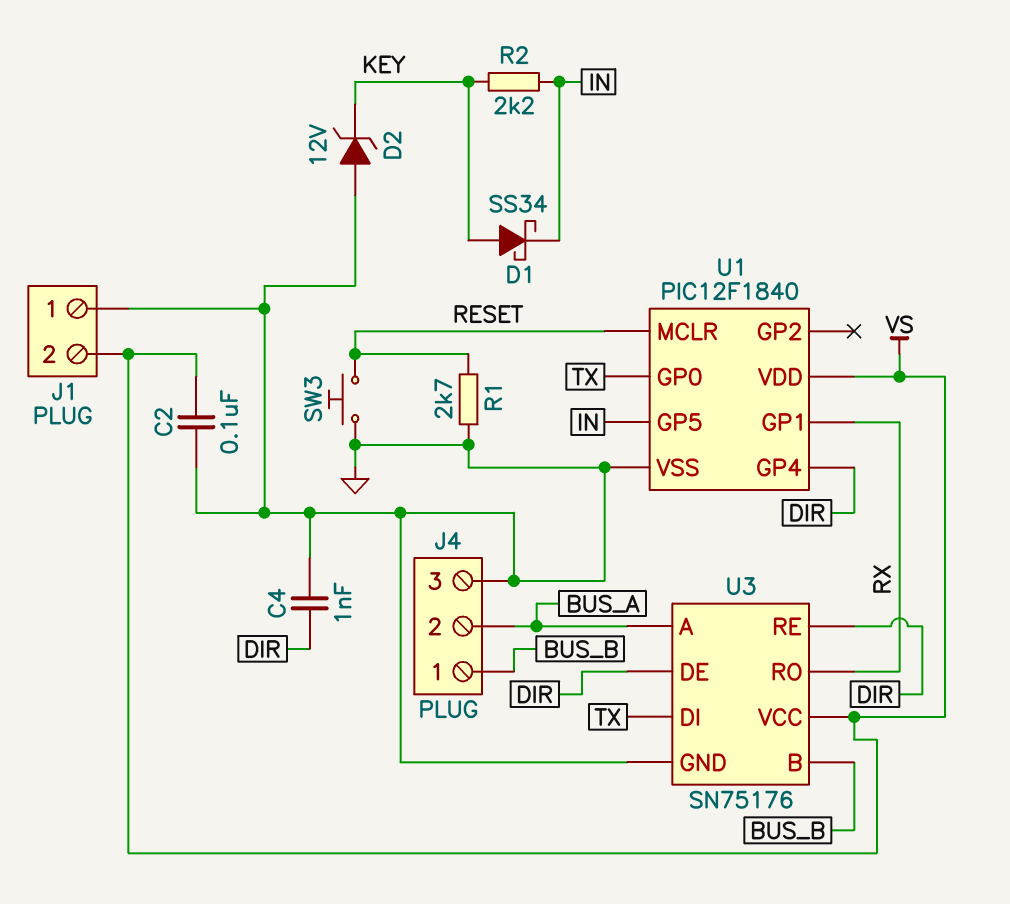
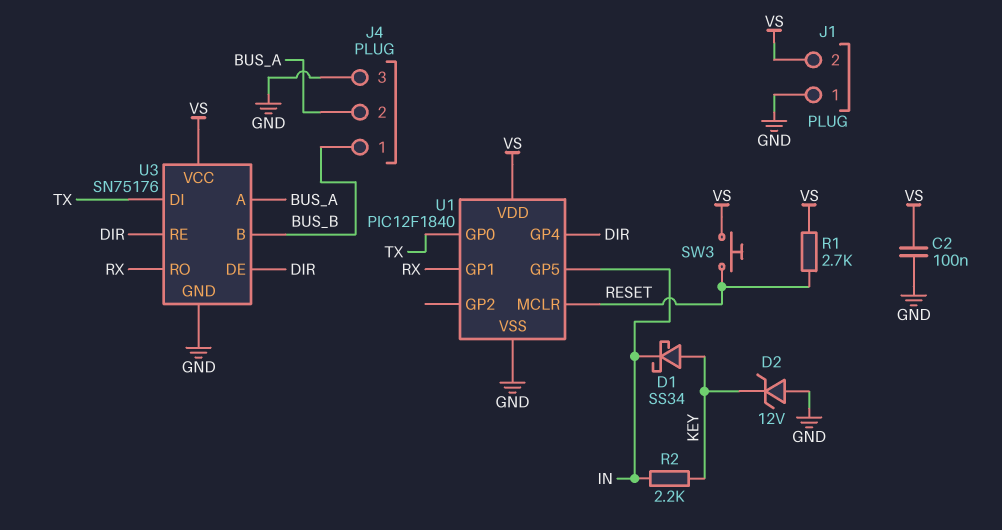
C4: 1nF (DIR, GND) -> none
R1: 2.7k (GND, RESET) -> 2.7k (RESET, VS)
SW3: button (GND, RESET) -> button (RESET, VS)

